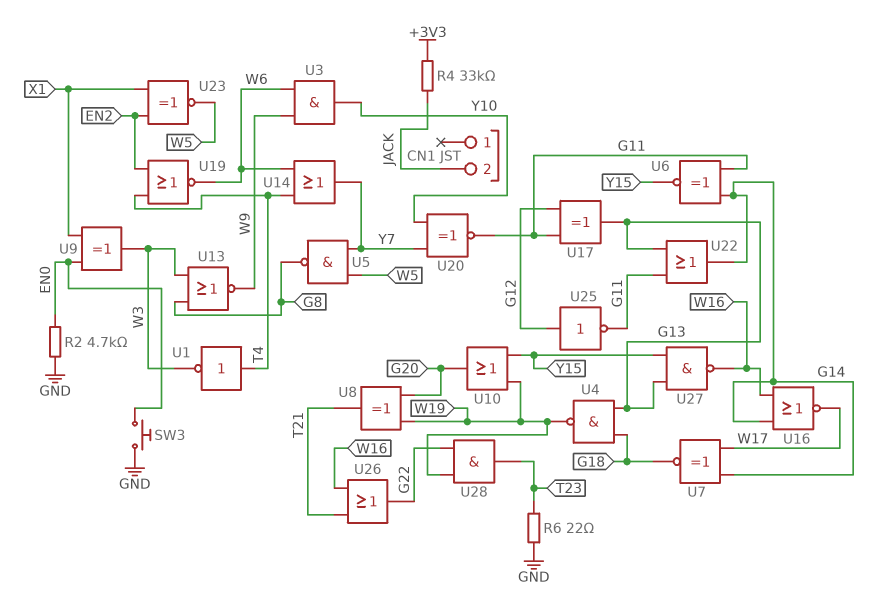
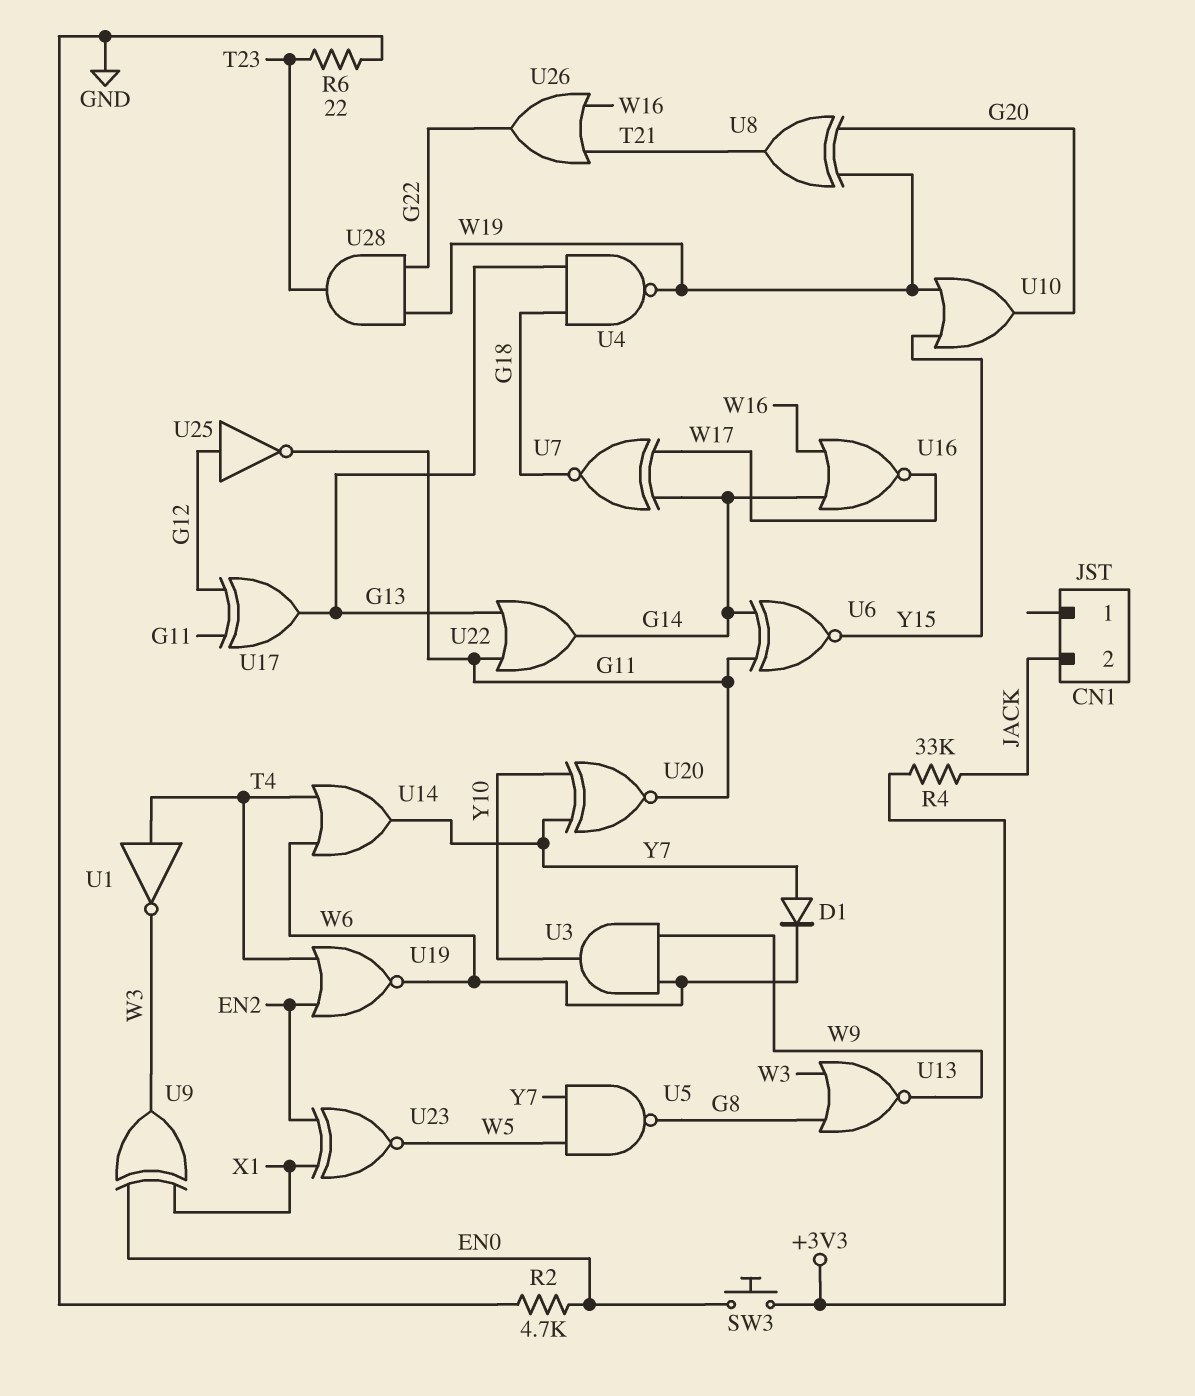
D1: none -> diode (A Y7, K W6)
SW3: button (EN0, GND) -> button (+3V3, EN0)
U27: NAND (in G13, in Y15, out W16) -> none

